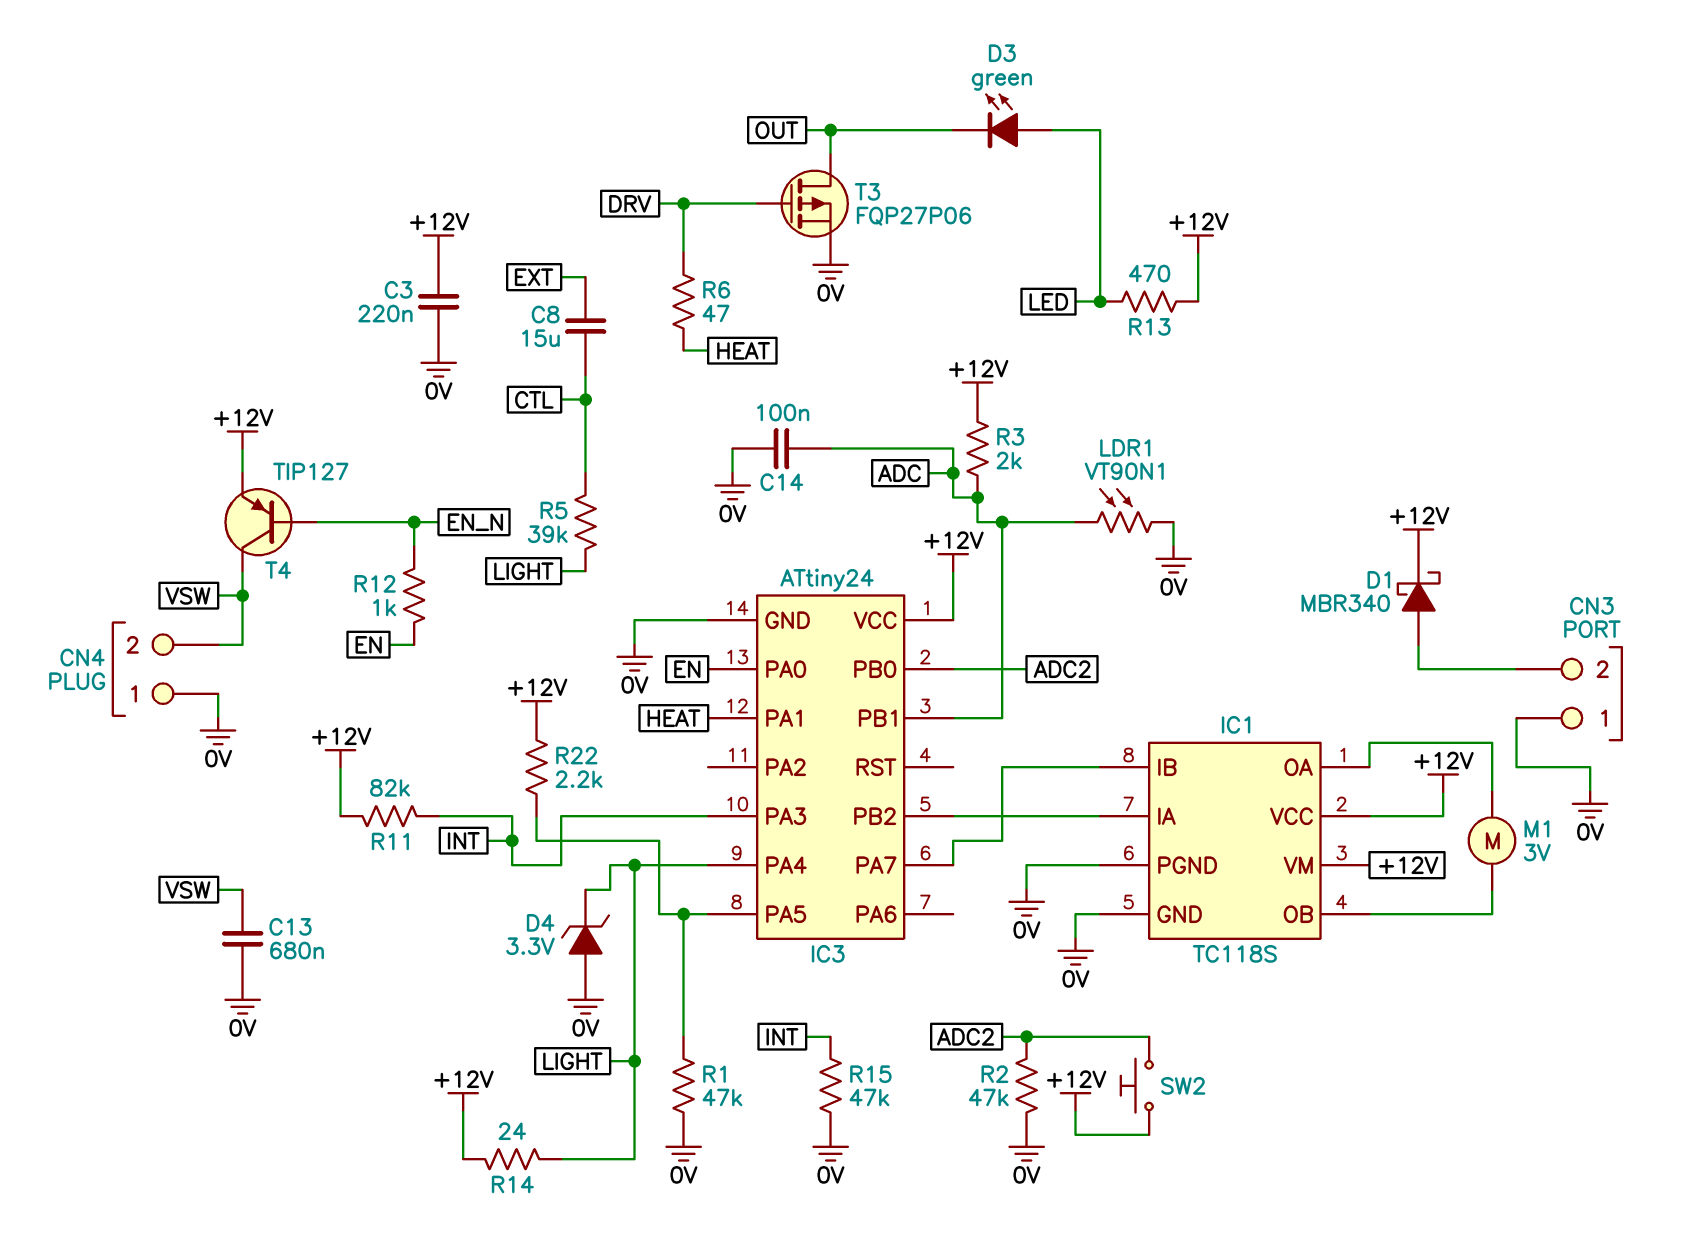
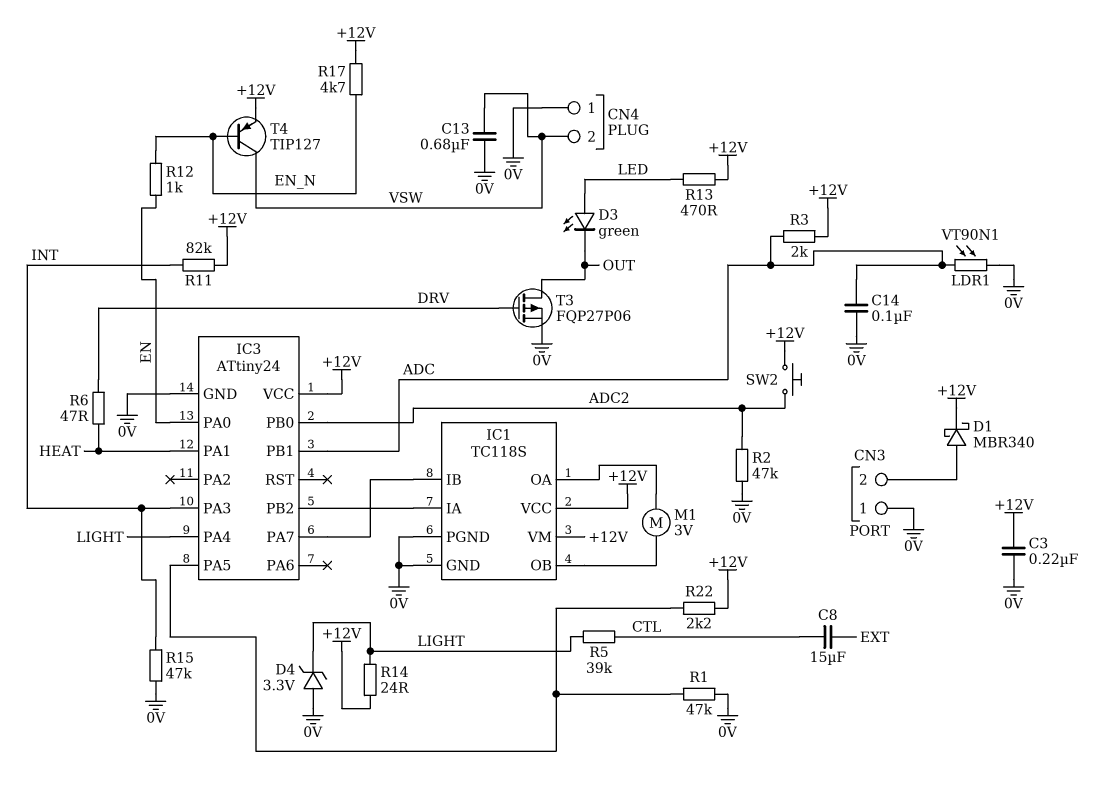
R17: none -> 4.7k (+12V, EN_N)

